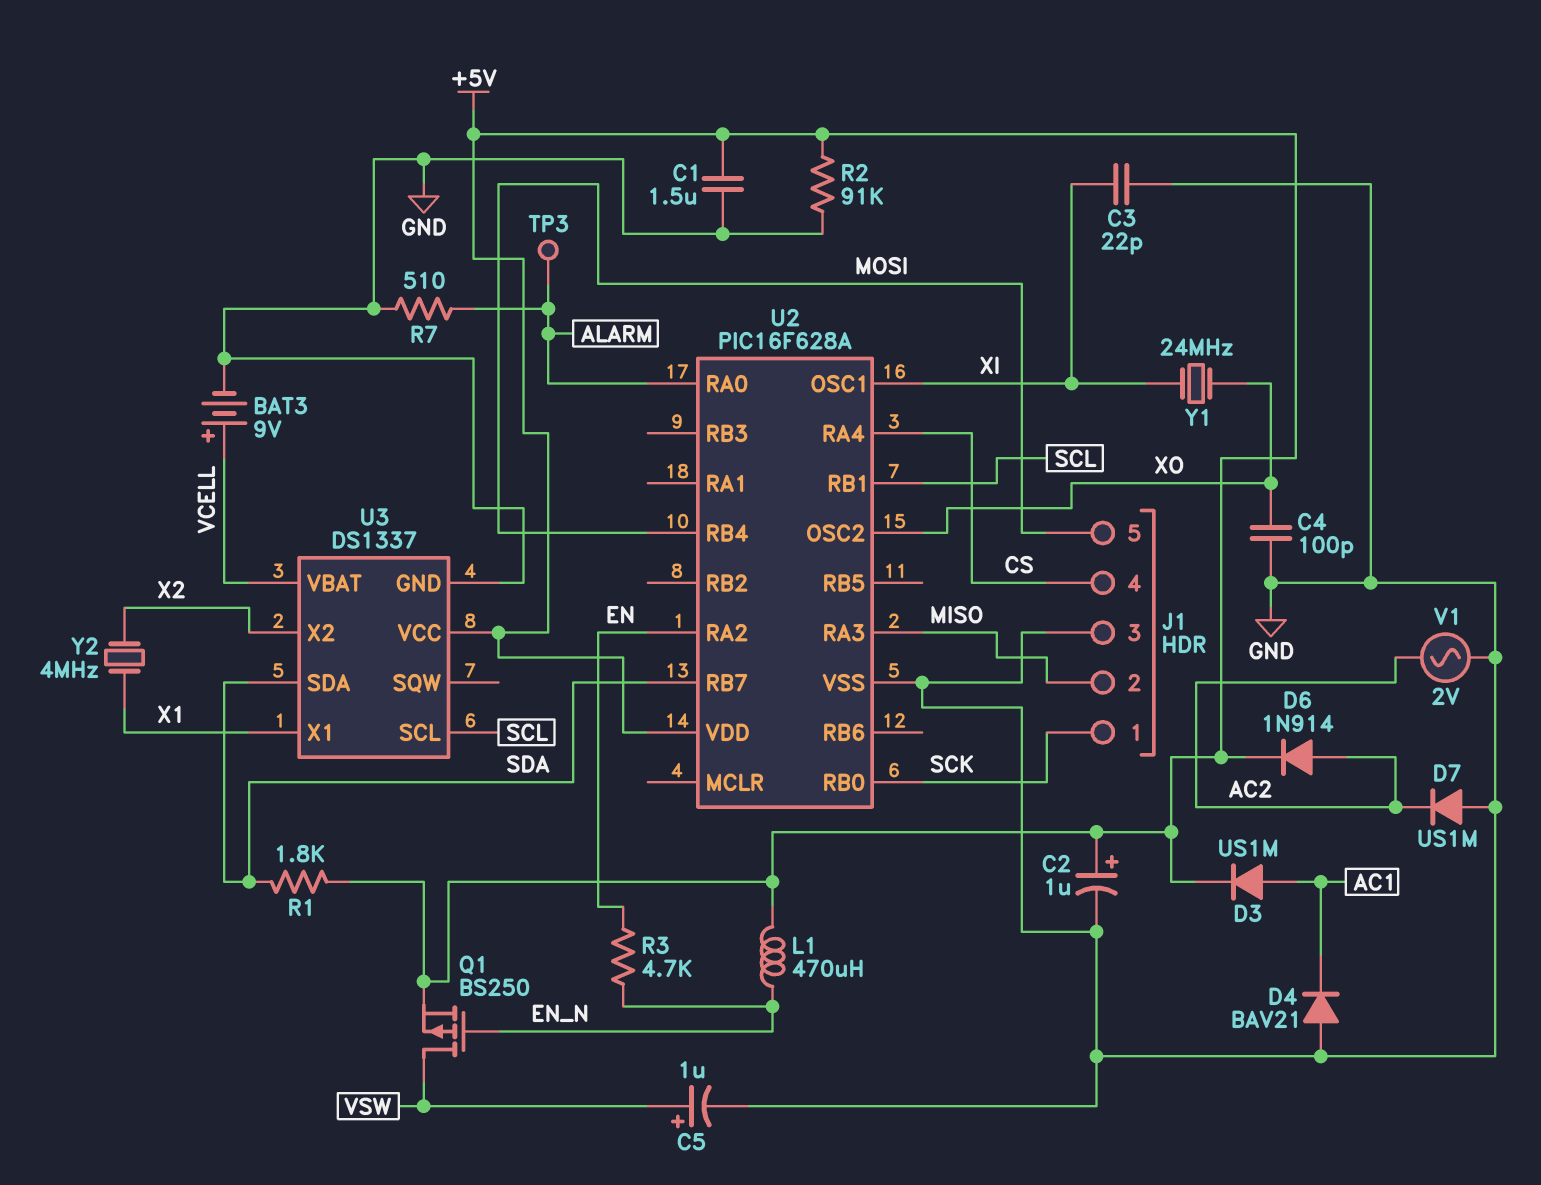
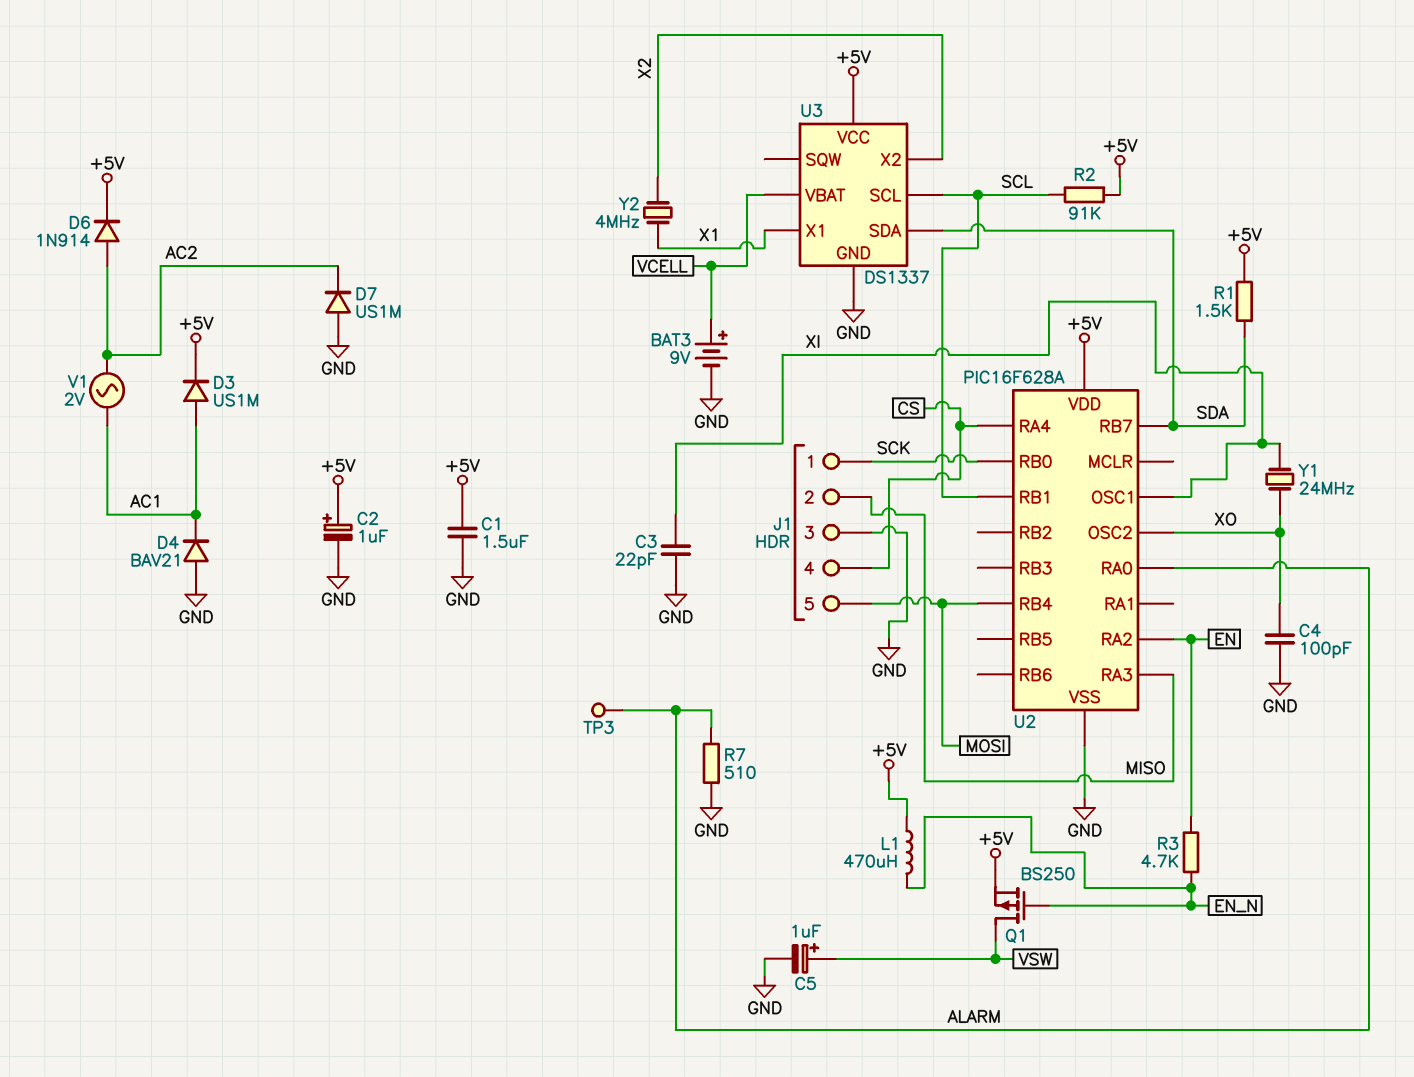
R1: 1.8k (+5V, SDA) -> 1.5k (+5V, SDA)
R2: 91k (+5V, GND) -> 91k (+5V, SCL)
V1: AC 2V (AC2, GND) -> AC 2V (AC1, AC2)

